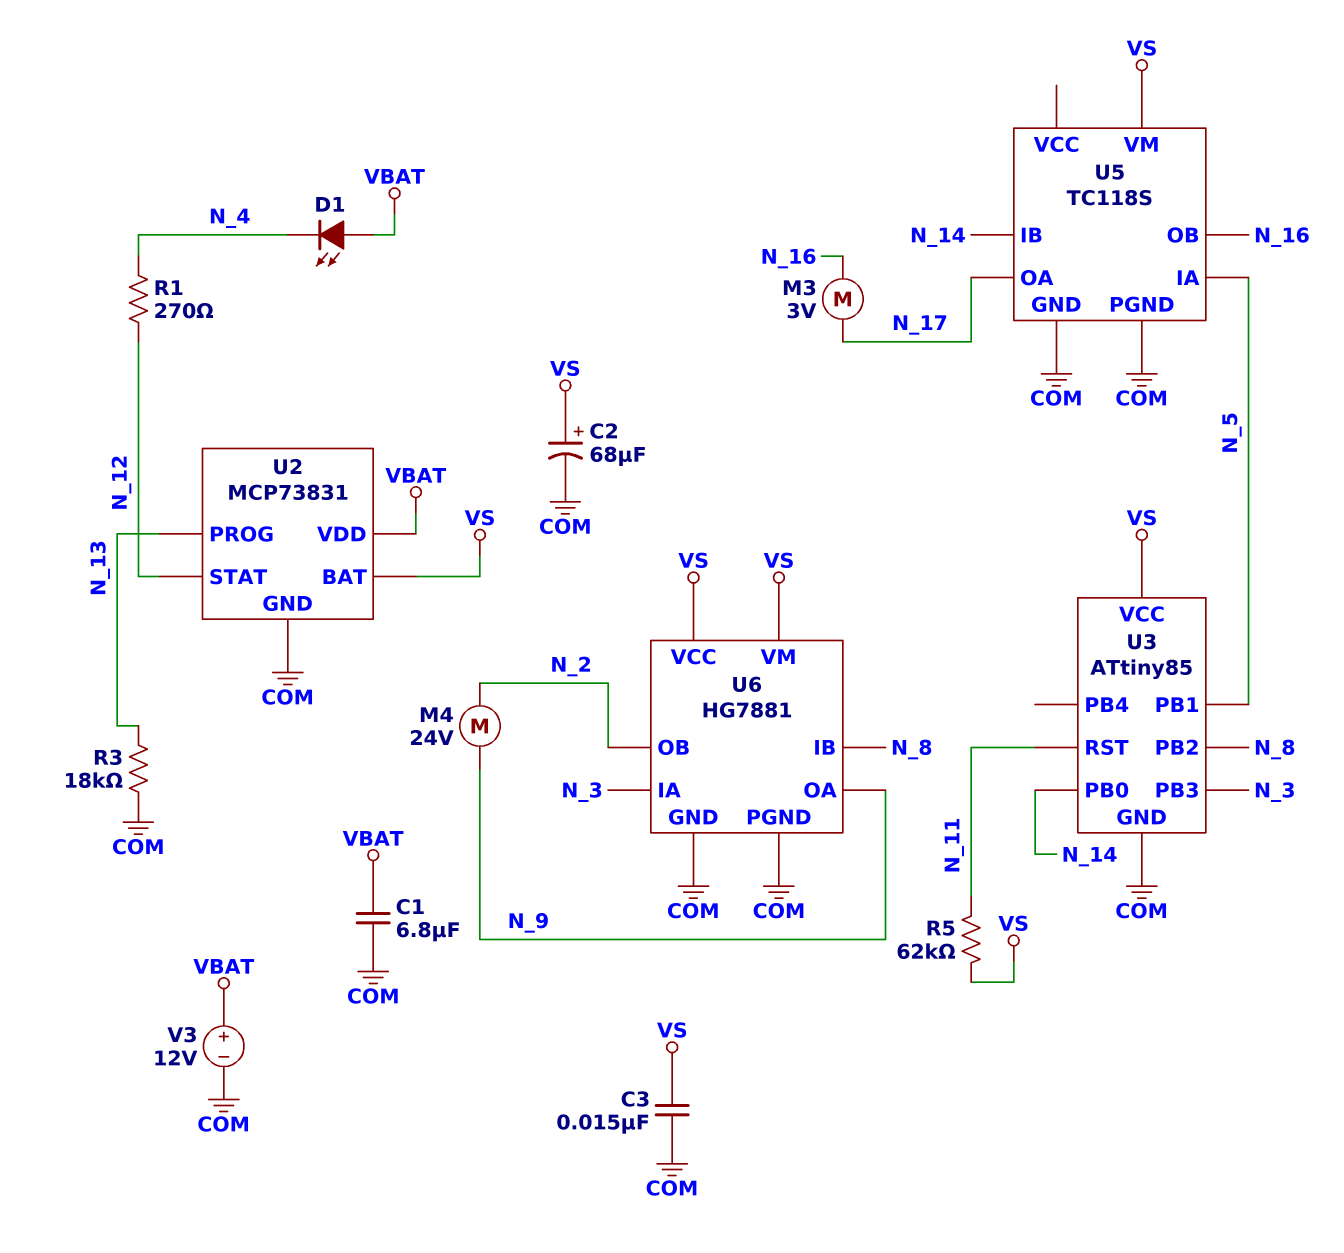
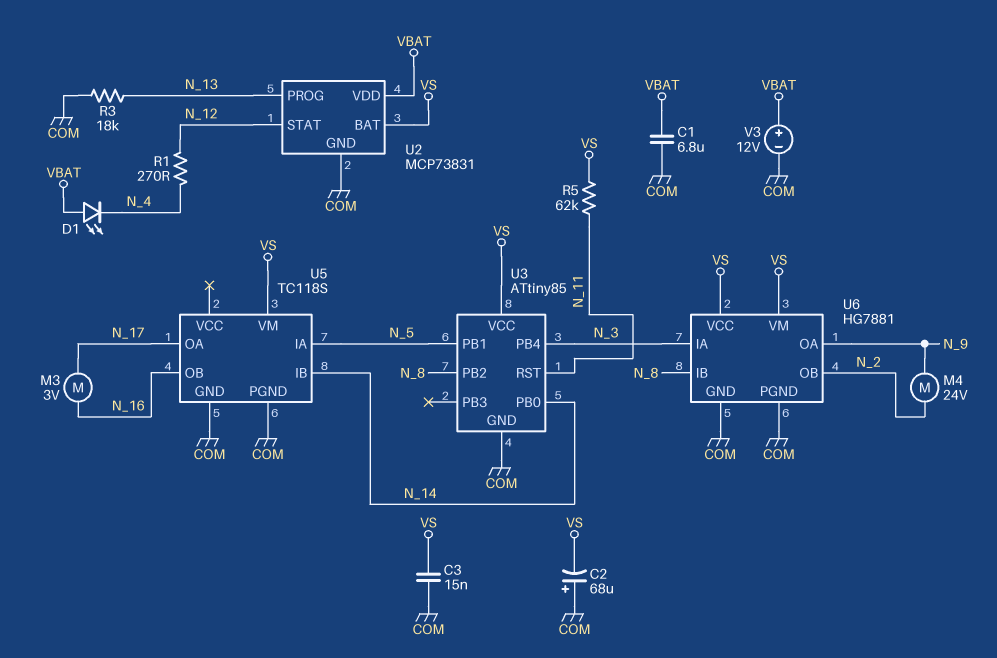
C2: 68uF (plus VS, minus COM) -> 68uF (plus COM, minus VS)
U3 pin PB3: N_3 -> none
U3 pin PB4: none -> N_3

